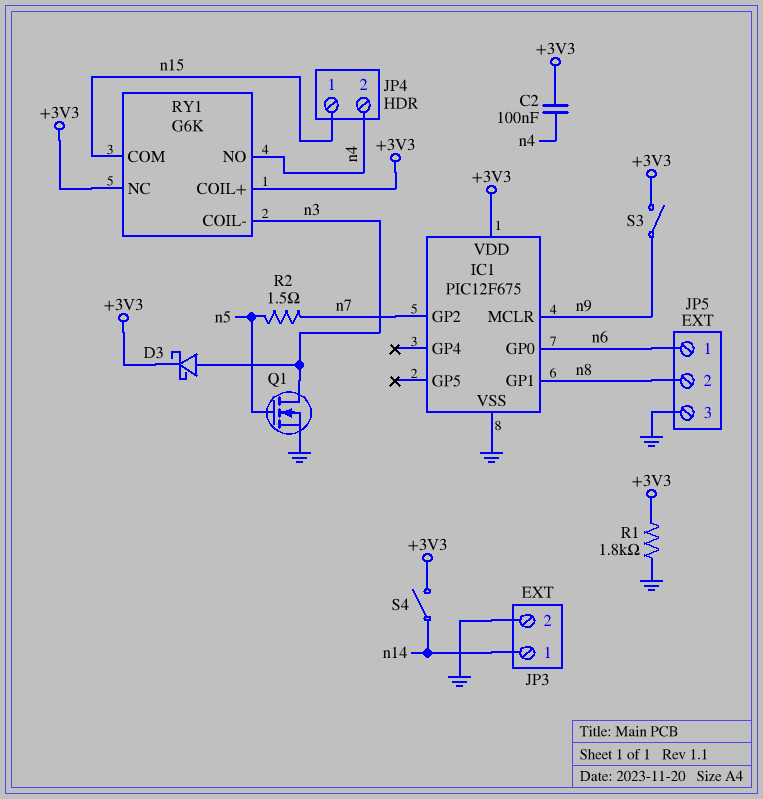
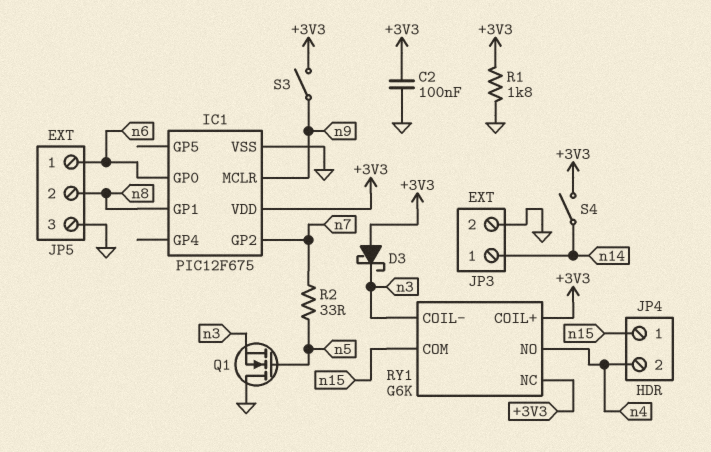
C2: 100nF (+3V3, n4) -> 100nF (+3V3, GND)
D3: schottky (A n3, K +3V3) -> schottky (A +3V3, K n3)
Q1: NMOS (G n5, D n3, S GND) -> NMOS (G n5, D GND, S n3)
R2: 1.5 (n5, n7) -> 33 (n5, n7)

